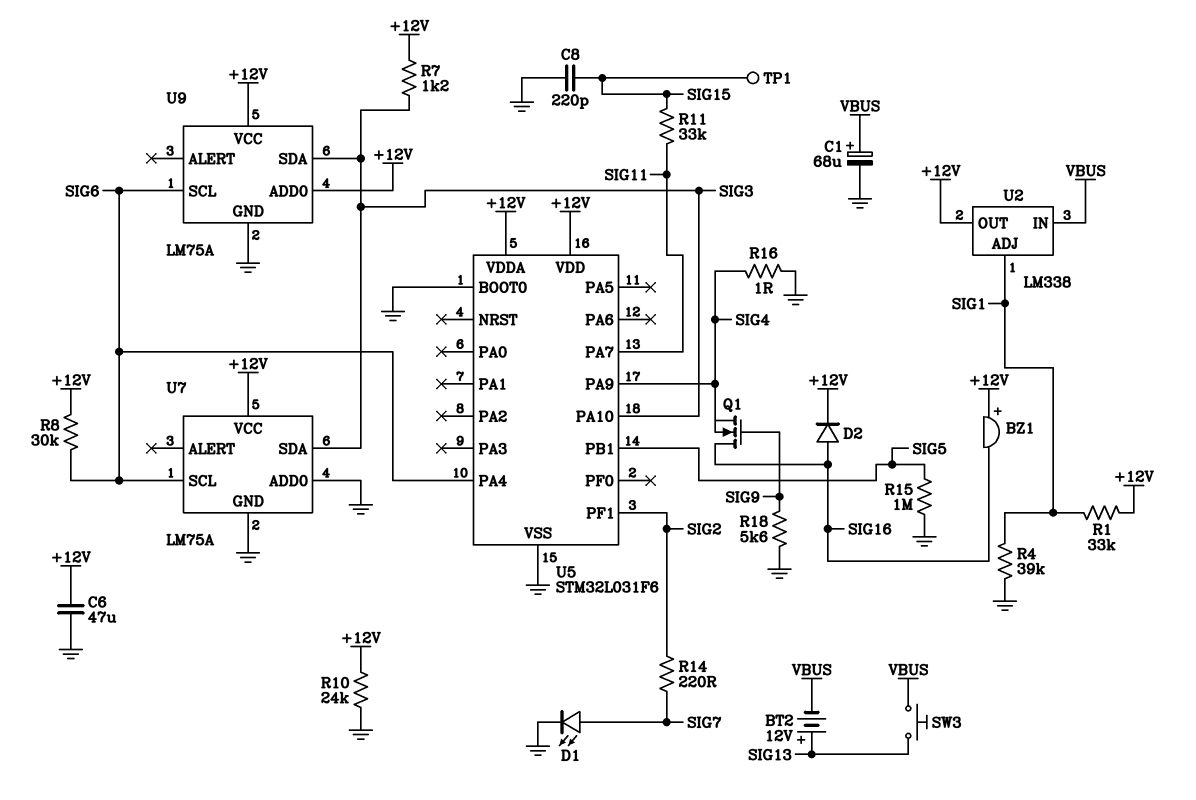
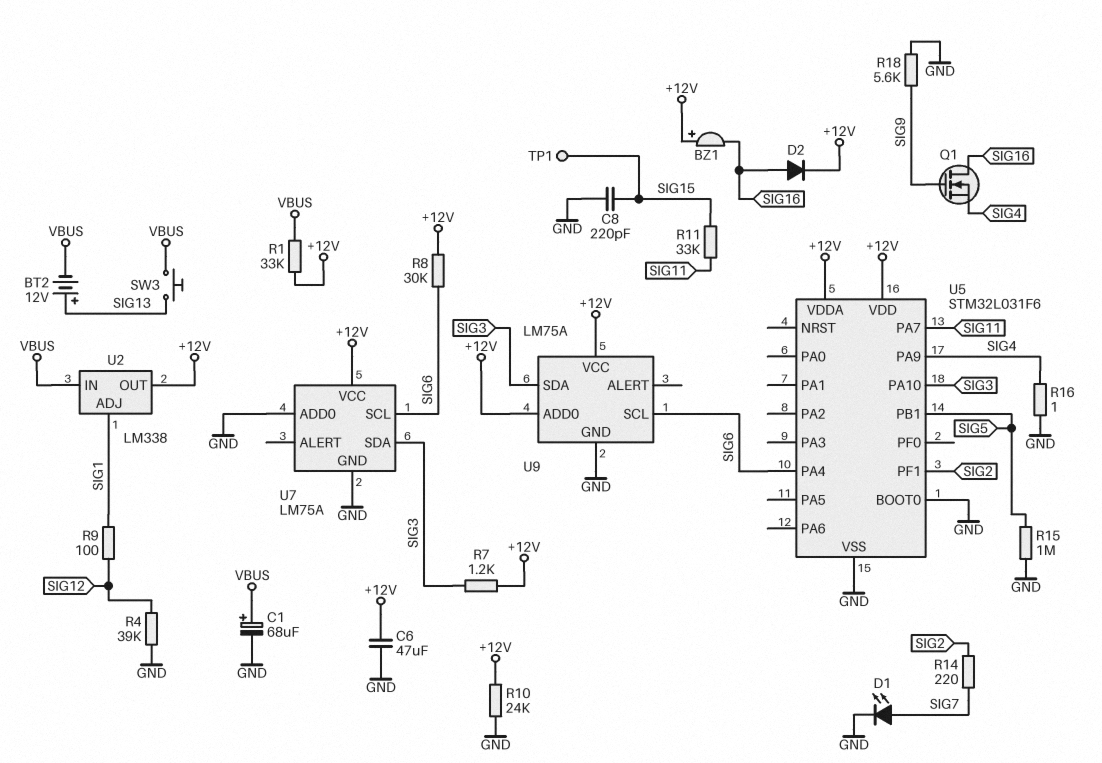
R1: 33k (+12V, SIG1) -> 33k (+12V, VBUS)
R4: 39k (GND, SIG1) -> 39k (GND, SIG12)
R9: none -> 100 (SIG1, SIG12)

